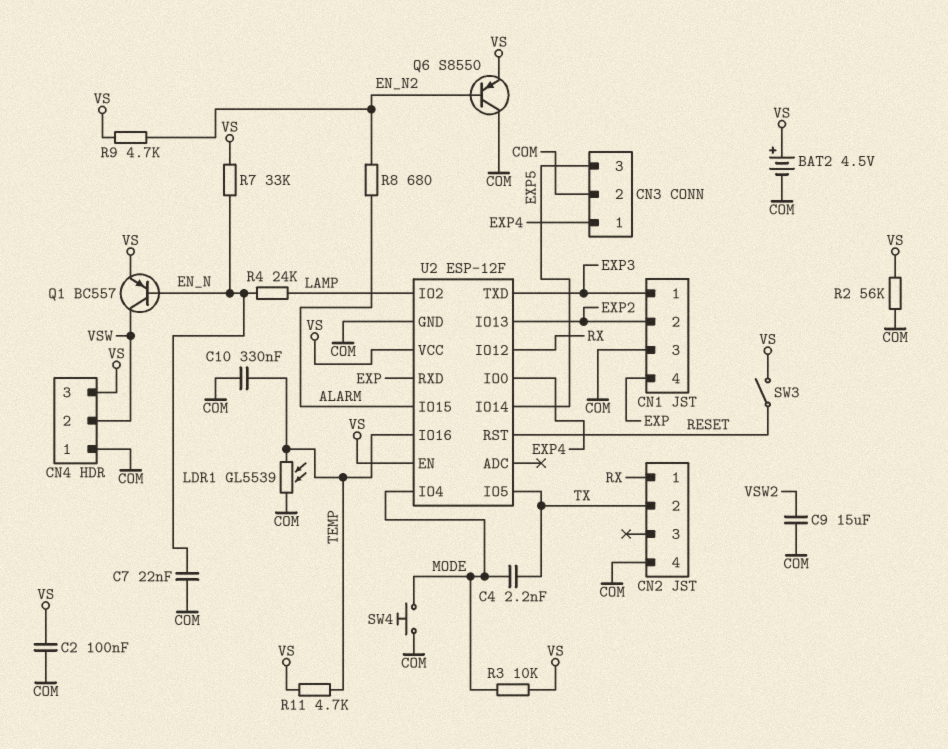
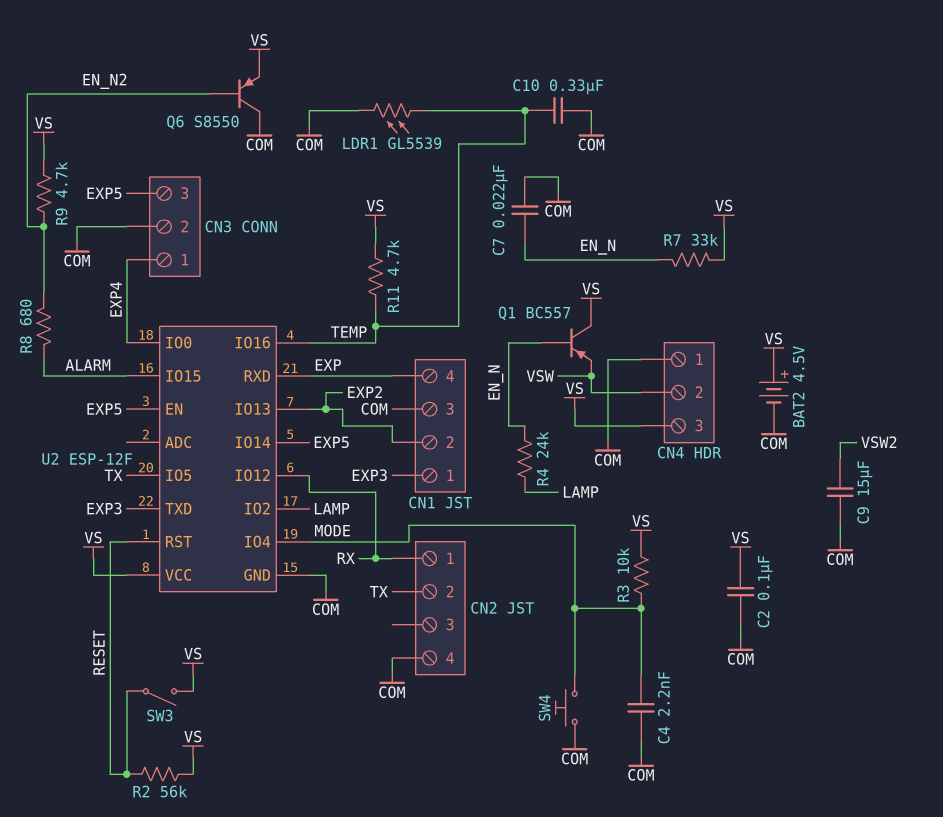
C4: 2.2nF (MODE, TX) -> 2.2nF (COM, MODE)
Q1: PNP BC557 (B EN_N, C VSW, E VS) -> PNP BC557 (B EN_N, C VS, E VSW)
R2: 56k (COM, VS) -> 56k (RESET, VS)
U2 pin EN: VS -> EXP5

